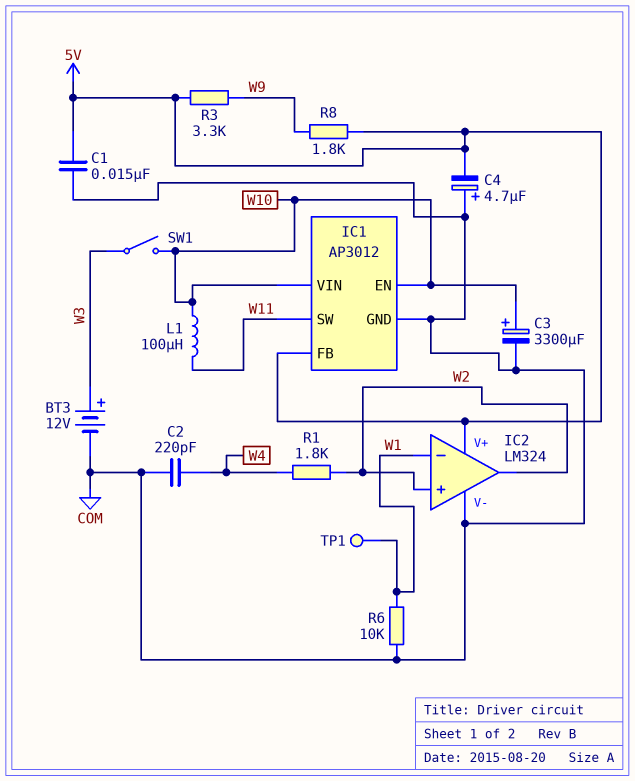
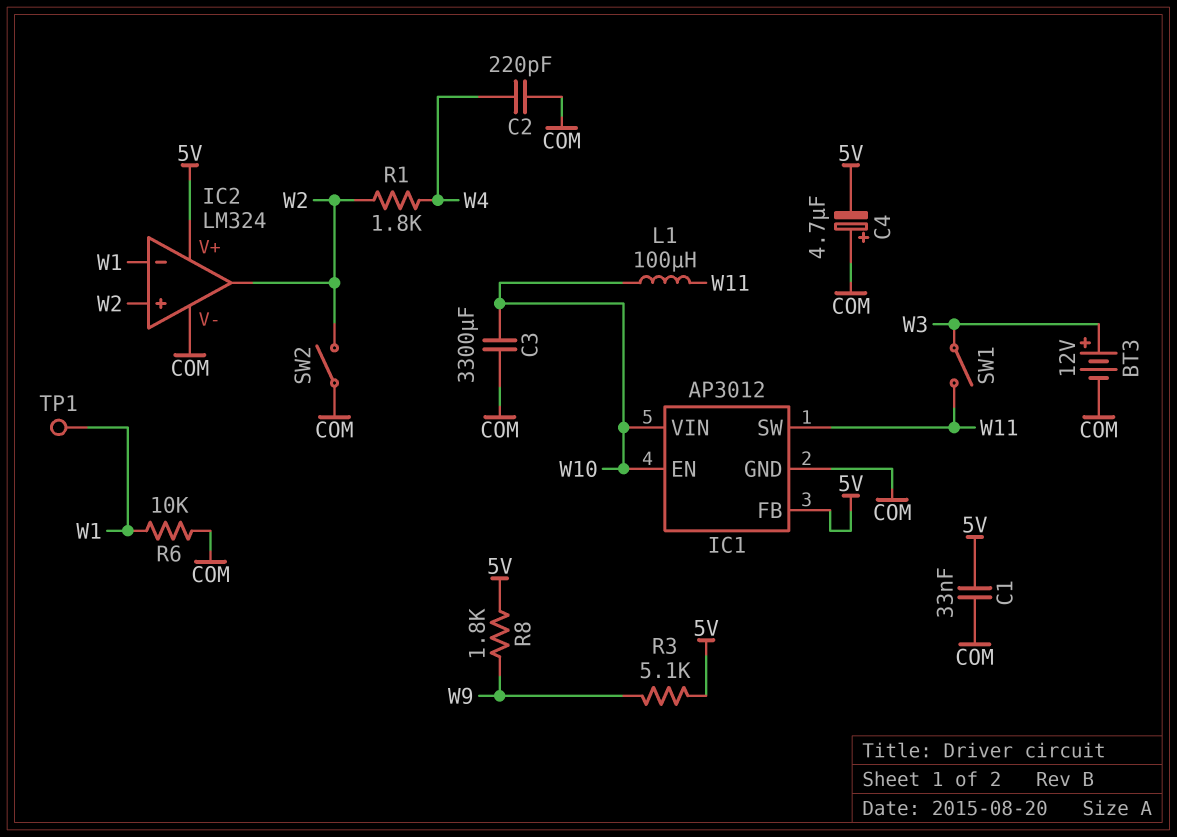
C1: 15nF (5V, COM) -> 33nF (5V, COM)
C3: 3300uF (plus W10, minus COM) -> 3300uF (COM, W10)
R3: 3.3k (5V, W9) -> 5.1k (5V, W9)
SW1: switch (W3, W10) -> switch (W3, W11)
SW2: none -> switch (COM, W2)

